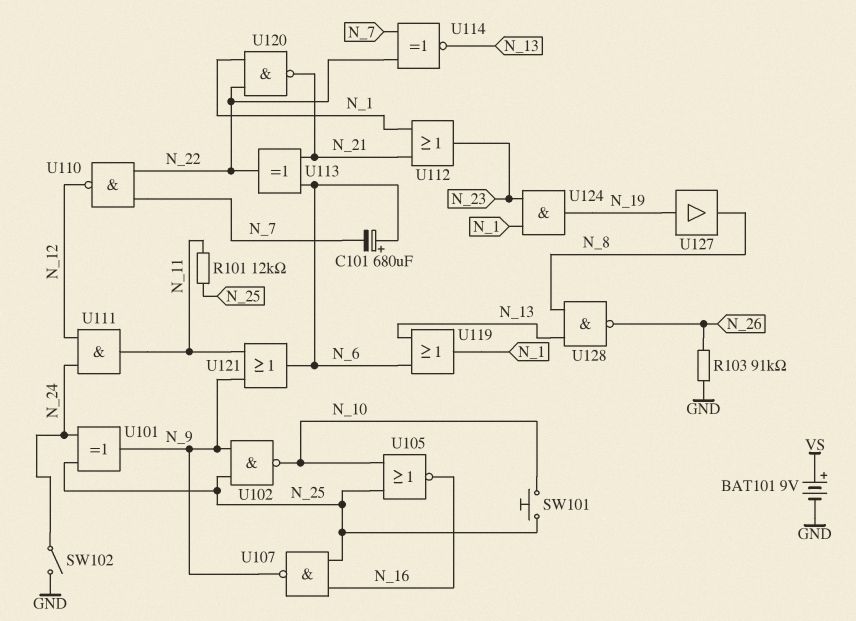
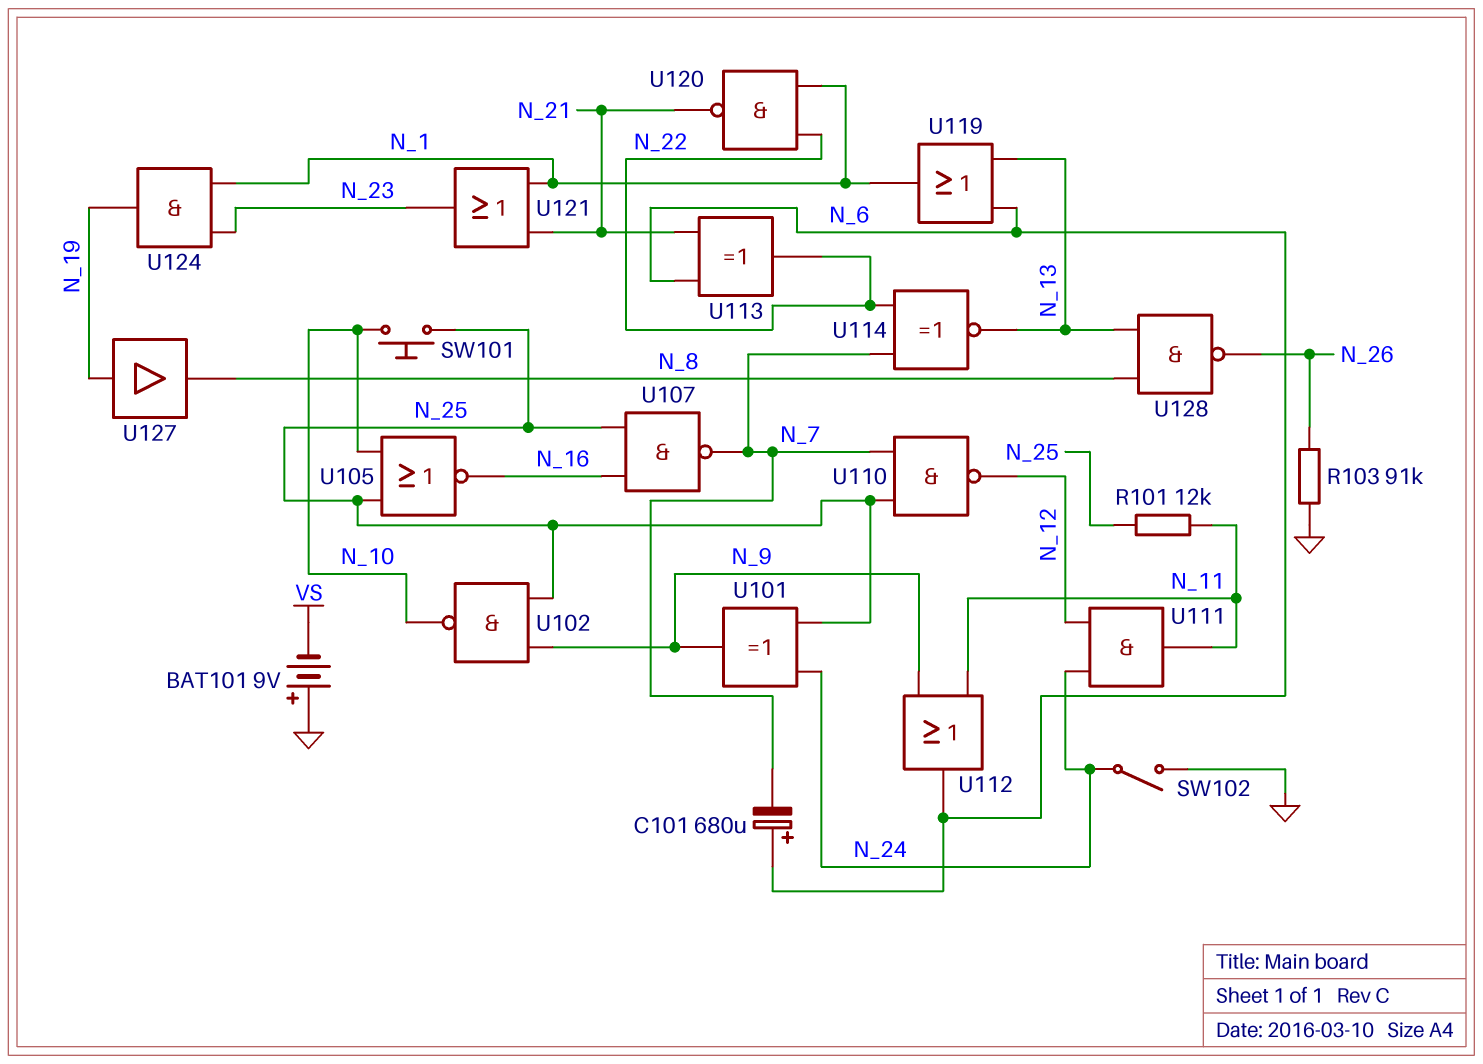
BAT101: 9V (plus VS, minus GND) -> 9V (plus GND, minus VS)
U107: NAND (in N_16, in N_25, out N_9) -> NAND (in N_16, in N_25, out N_7)
U110: NAND (in N_7, in N_22, out N_12) -> NAND (in N_7, in N_25, out N_12)
U112: OR (in N_1, in N_21, out N_23) -> OR (in N_9, in N_11, out N_6)
U121: OR (in N_9, in N_11, out N_6) -> OR (in N_1, in N_21, out N_23)

